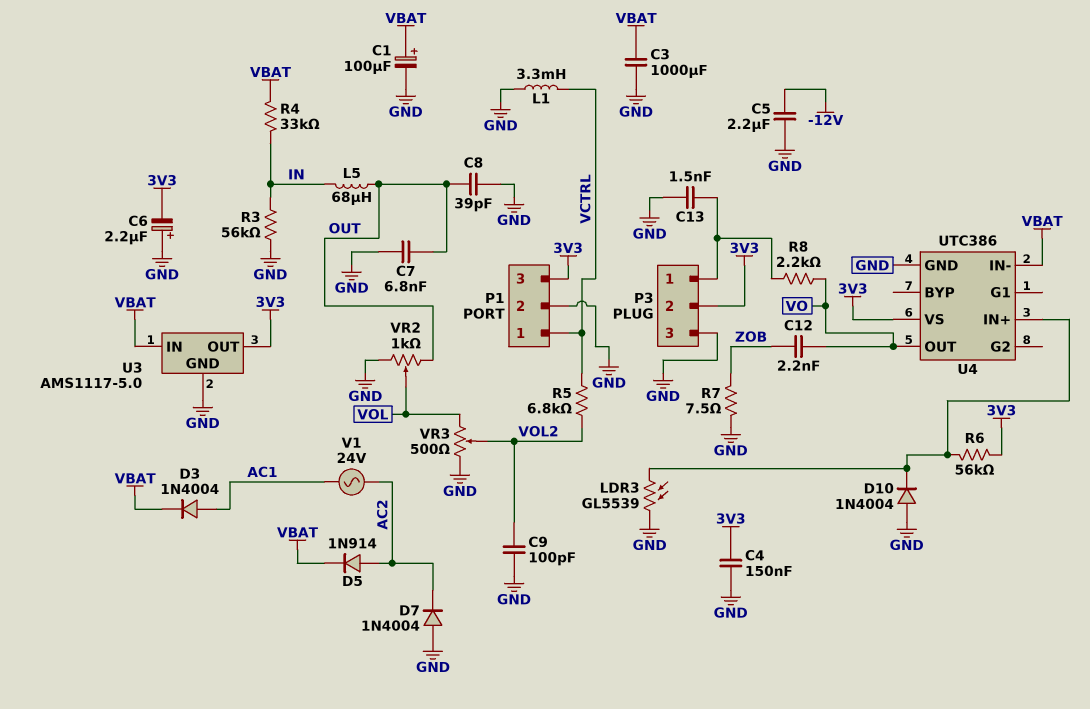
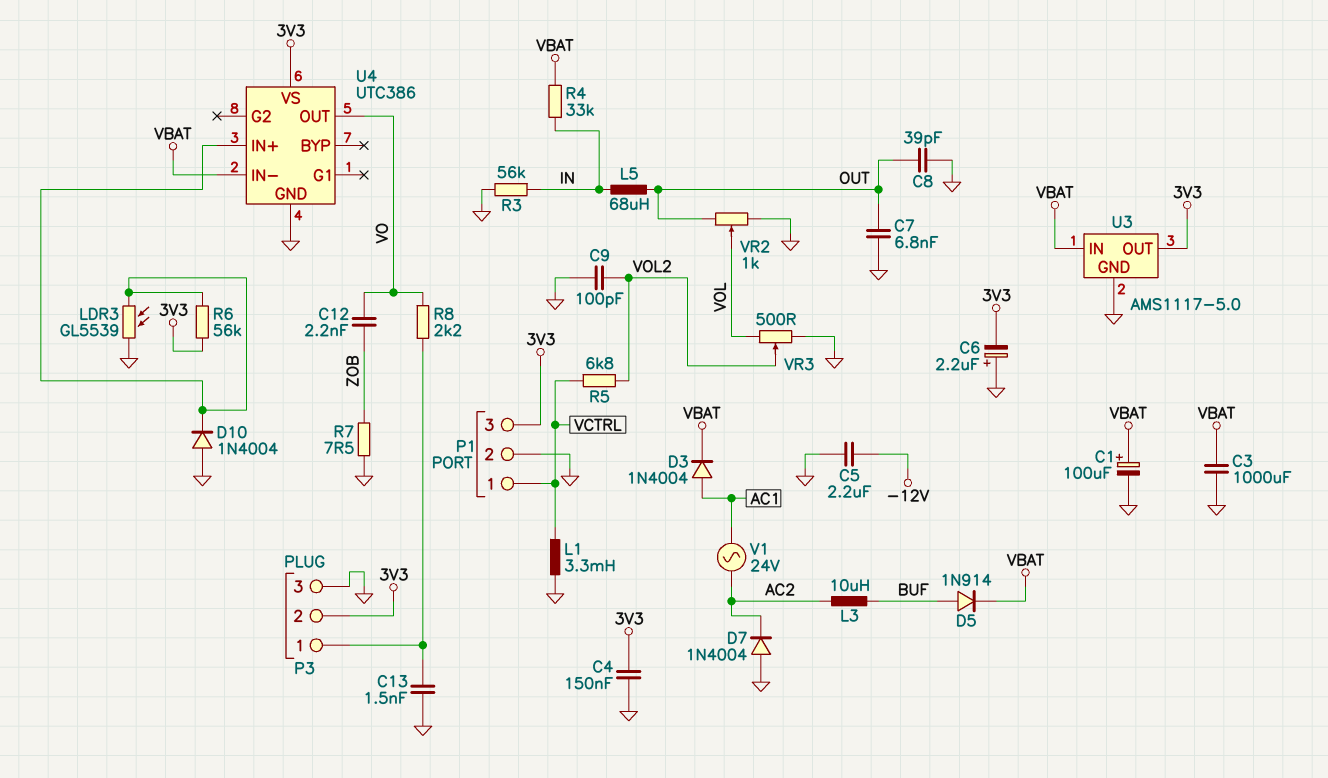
D5: diode 1N914 (A AC2, K VBAT) -> diode 1N914 (A BUF, K VBAT)
L3: none -> 10uH (AC2, BUF)

